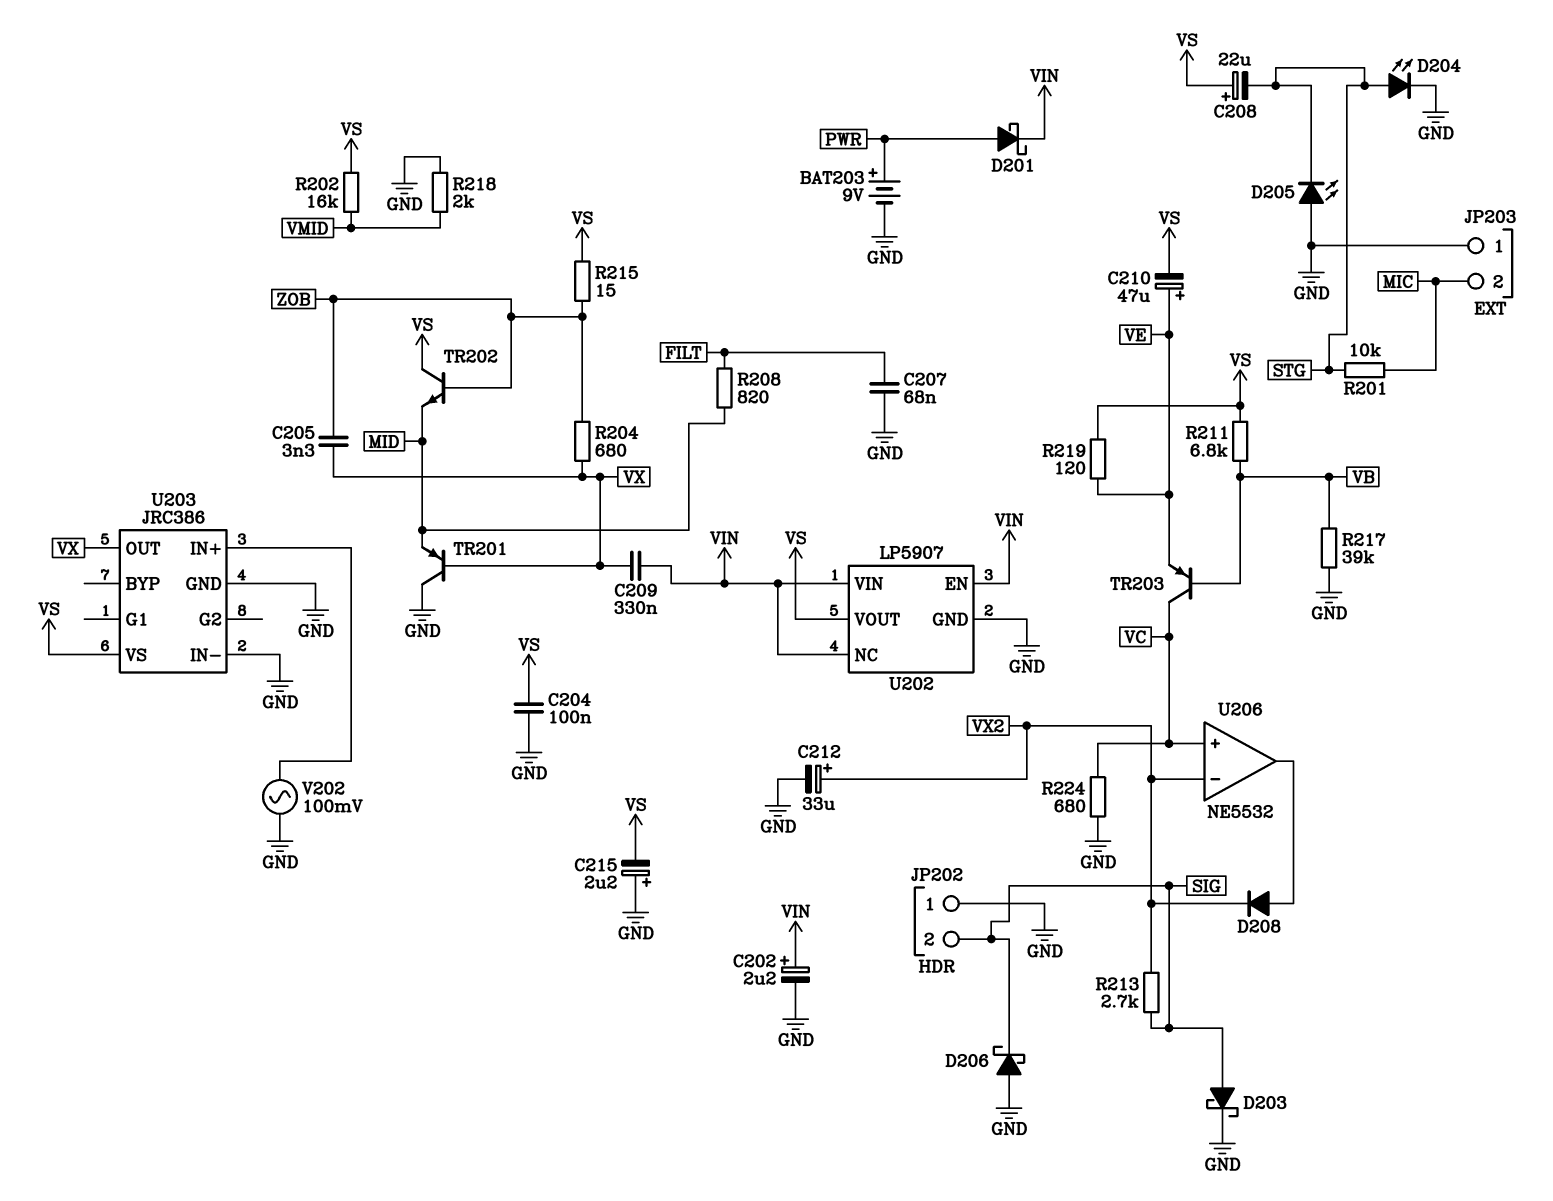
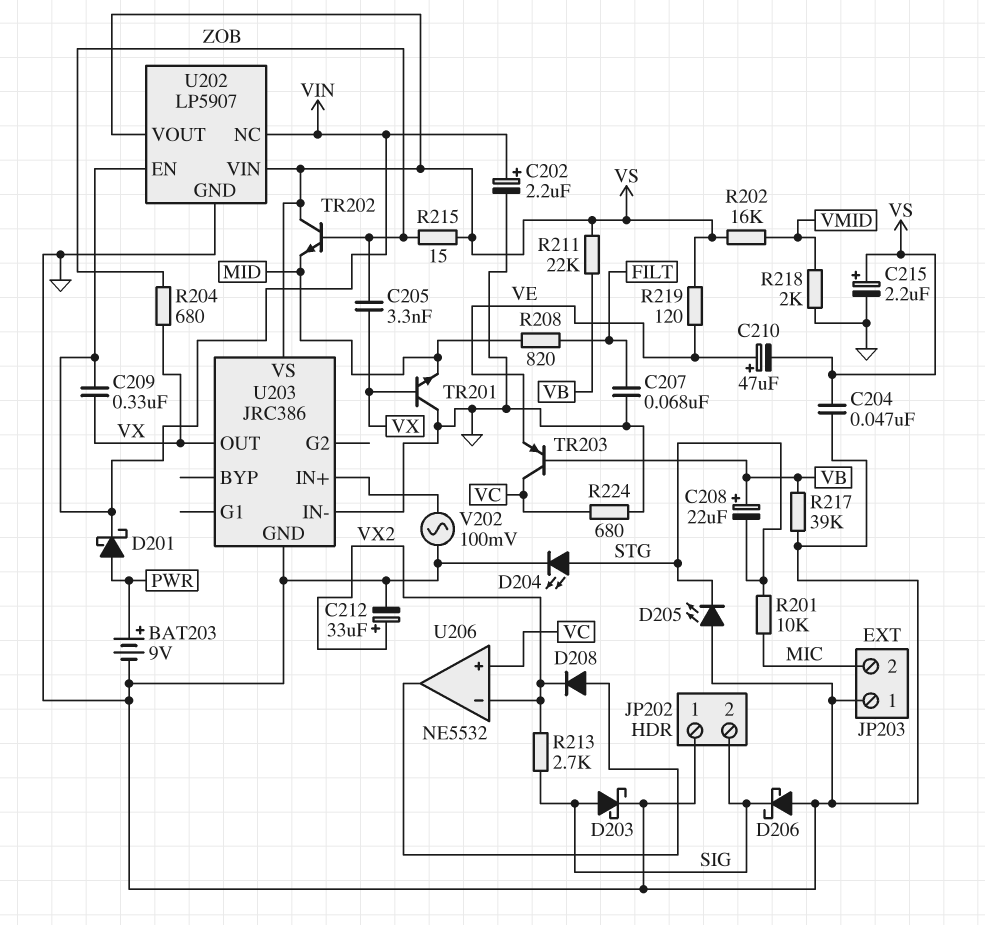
C204: 100nF (GND, VS) -> 47nF (GND, VS)
C208: 22uF (plus VS, minus STG) -> 22uF (plus VB, minus STG)
C215: 2.2uF (plus GND, minus VS) -> 2.2uF (plus VS, minus GND)
R211: 6.8k (VB, VS) -> 22k (VB, VS)
TR201: PNP (B VX, C GND, E MID) -> NPN (B VX, C GND, E MID)
U202 pin VIN: VIN -> VS

